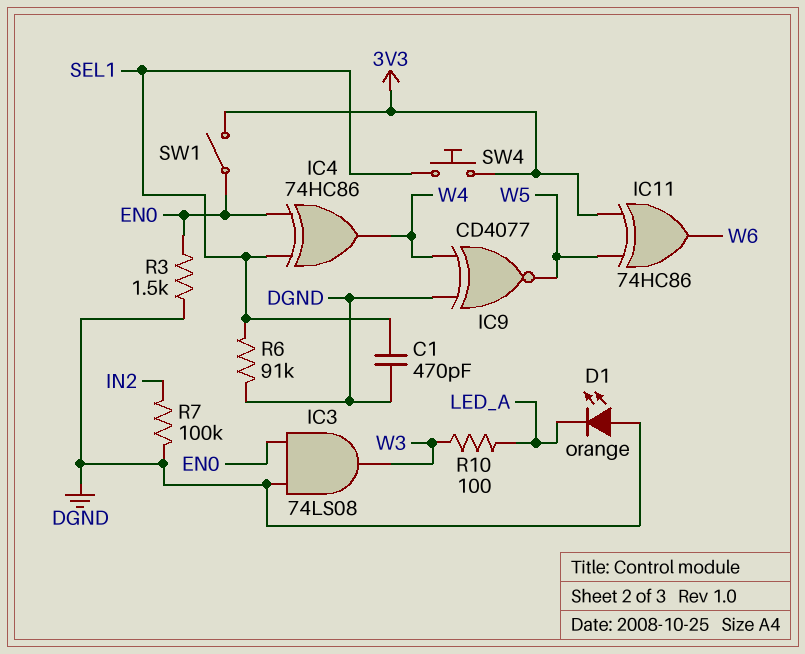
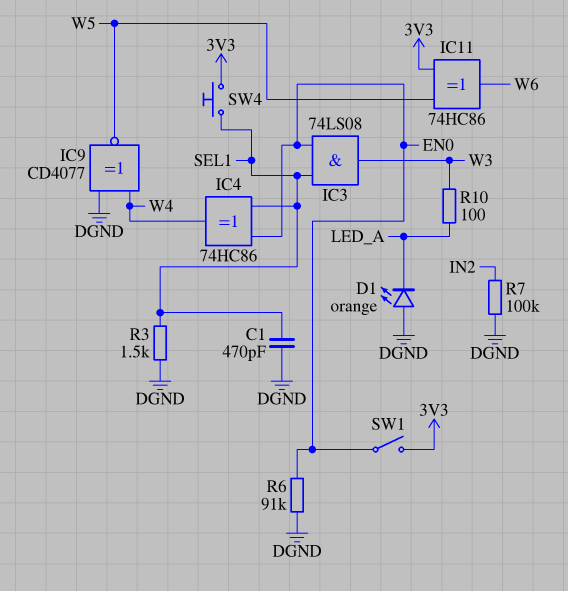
IC3: AND 74LS08 (in DGND, in EN0, out W3) -> AND 74LS08 (in EN0, in SEL1, out W3)
R3: 1.5k (DGND, EN0) -> 1.5k (DGND, SEL1)
R6: 91k (DGND, SEL1) -> 91k (DGND, EN0)

